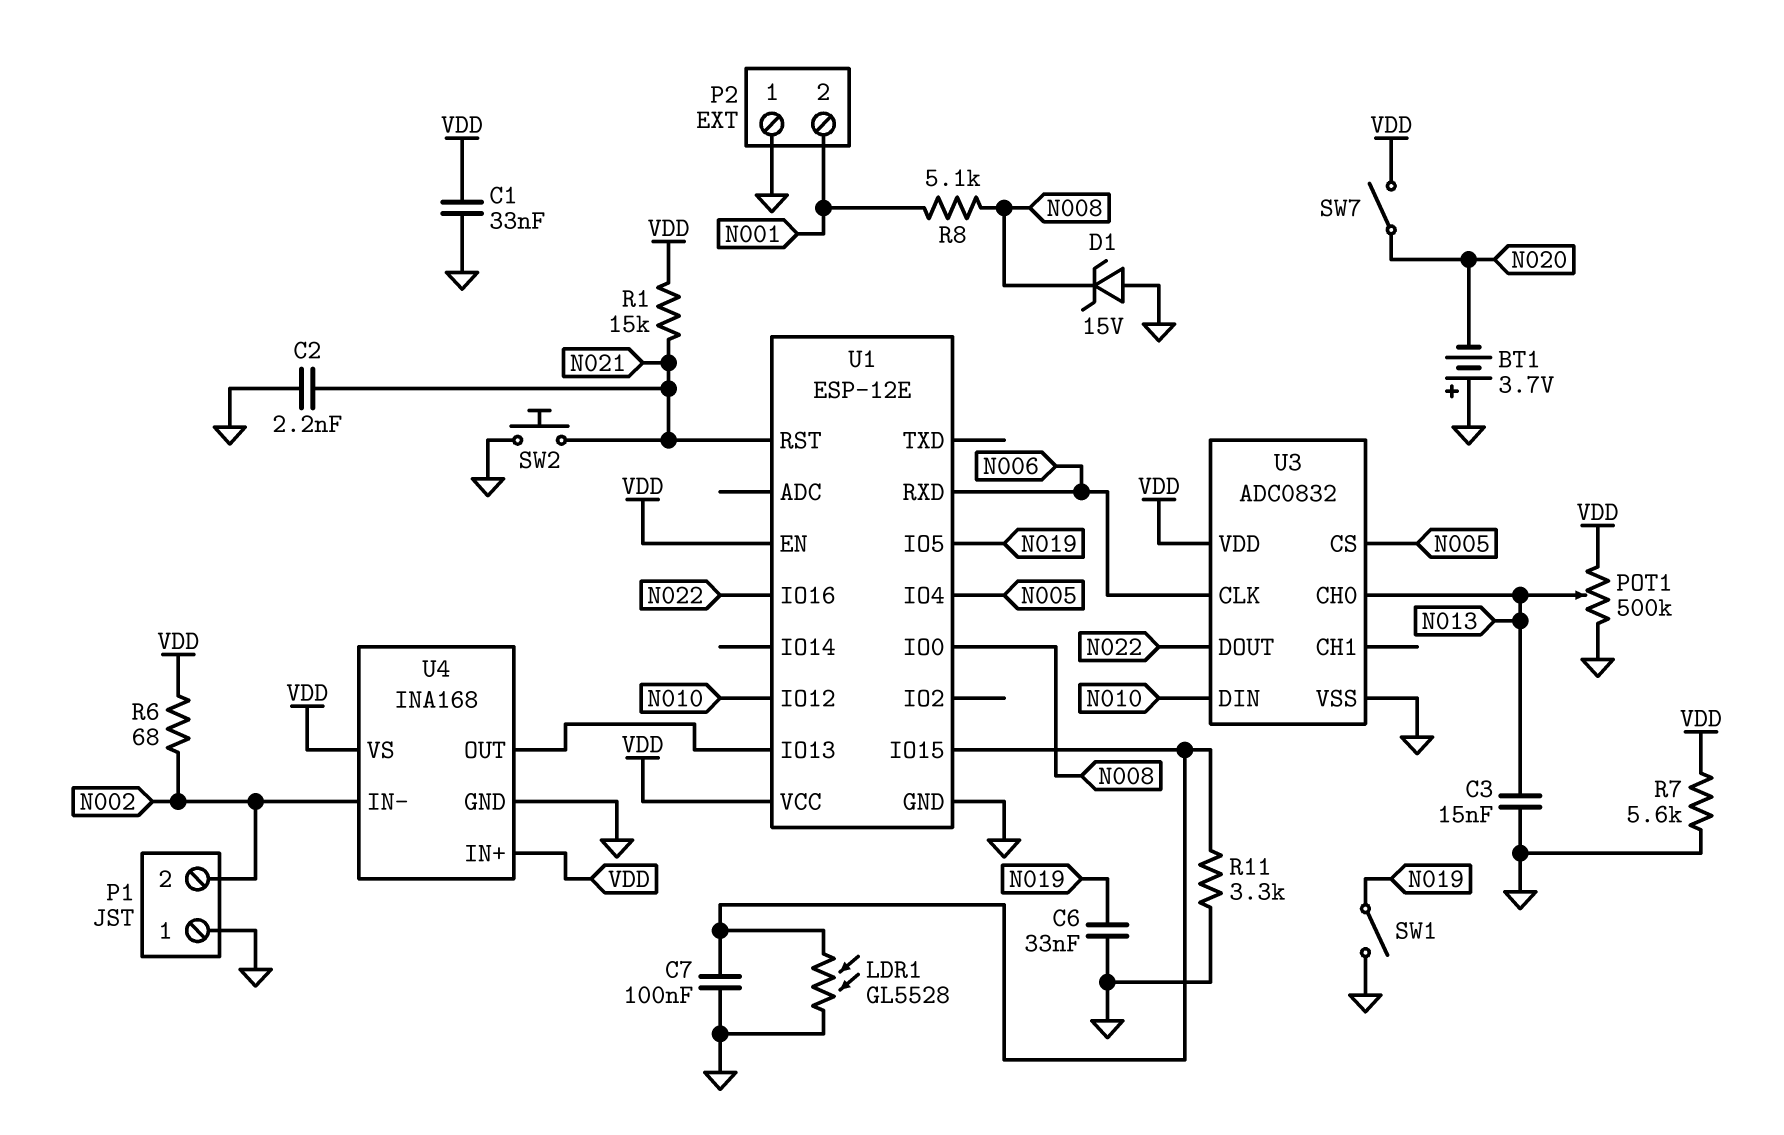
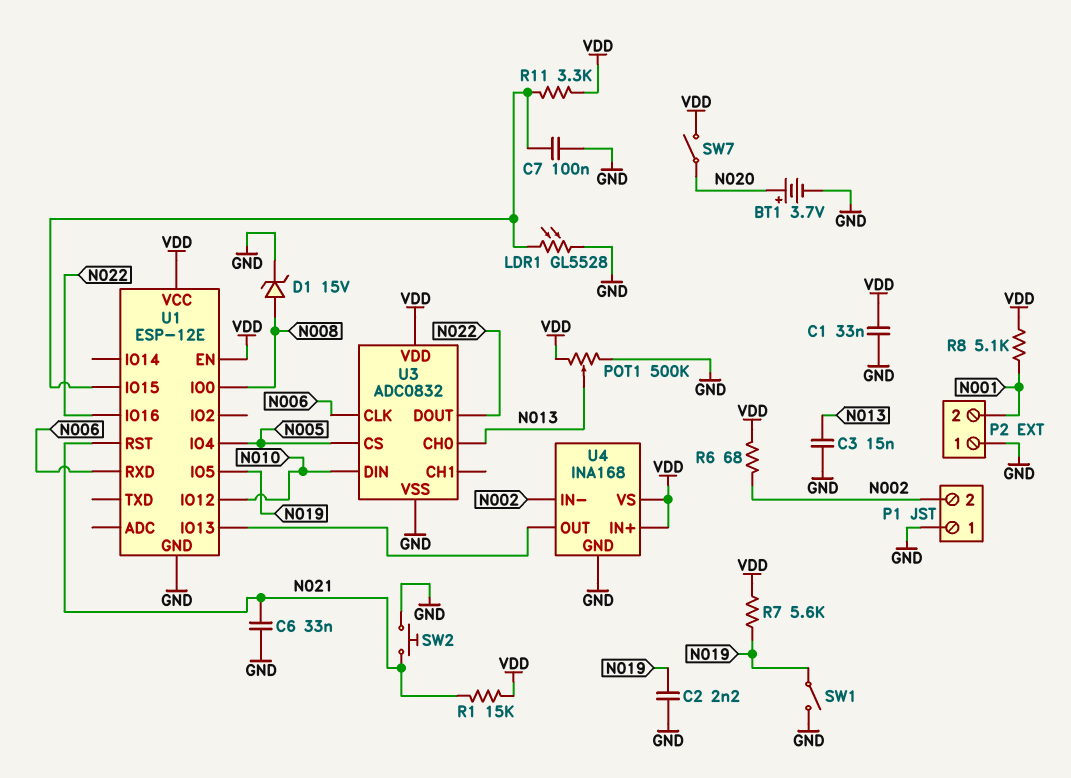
BT1: 3.7V (plus GND, minus N020) -> 3.7V (plus N020, minus GND)
C2: 2.2nF (GND, N021) -> 2.2nF (GND, N019)
C6: 33nF (GND, N019) -> 33nF (GND, N021)
D1: zener 15V (A GND, K N008) -> zener 15V (A N008, K GND)
R7: 5.6k (GND, VDD) -> 5.6k (N019, VDD)
R8: 5.1k (N001, N008) -> 5.1k (N001, VDD)
R11: 3.3k (GND, U1/IO15) -> 3.3k (U1/IO15, VDD)

